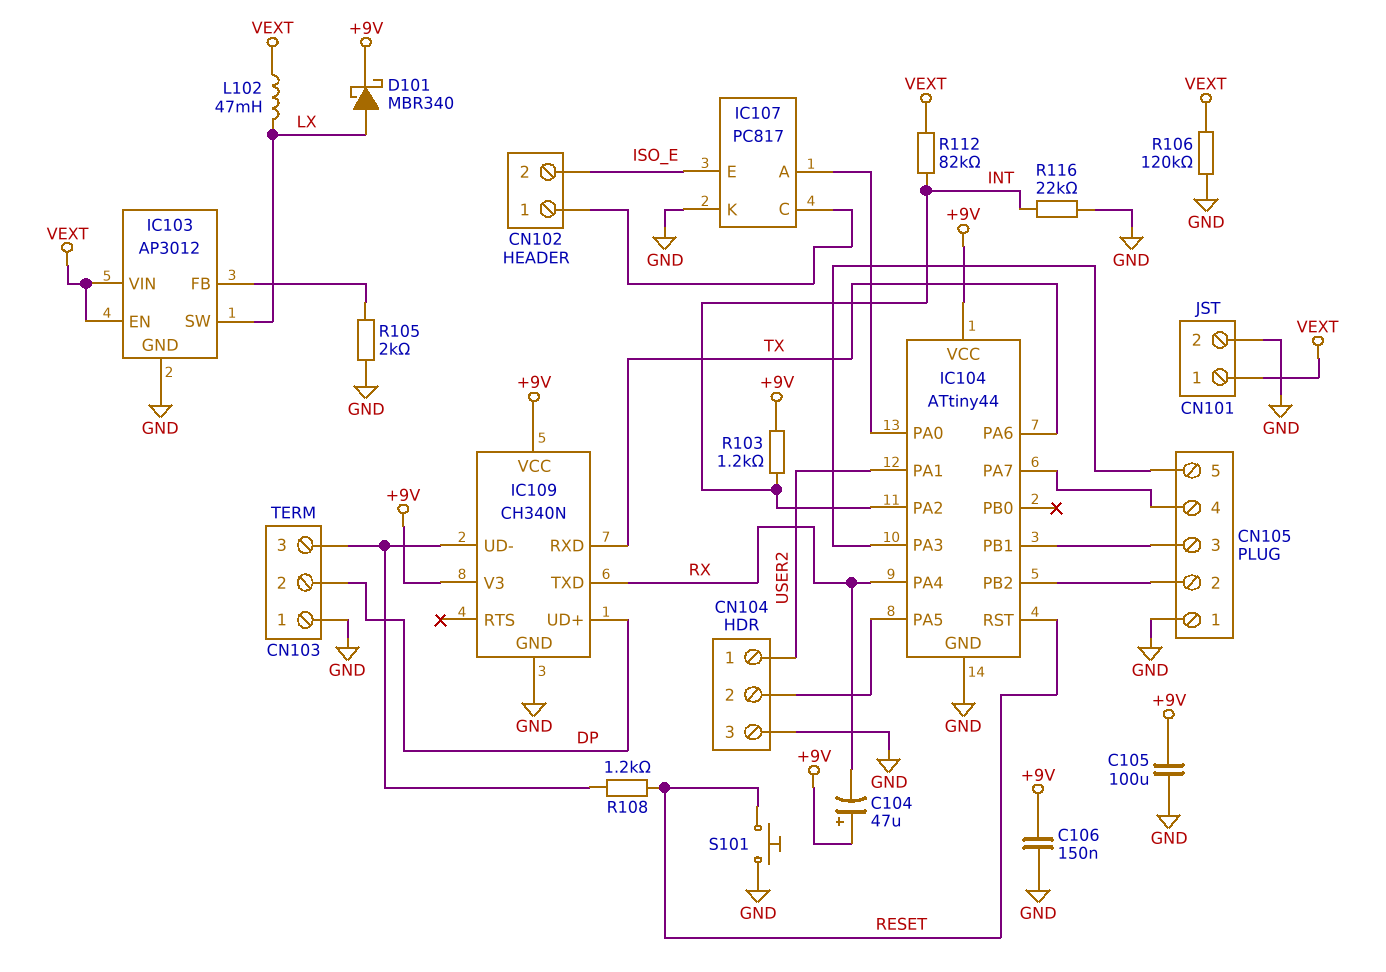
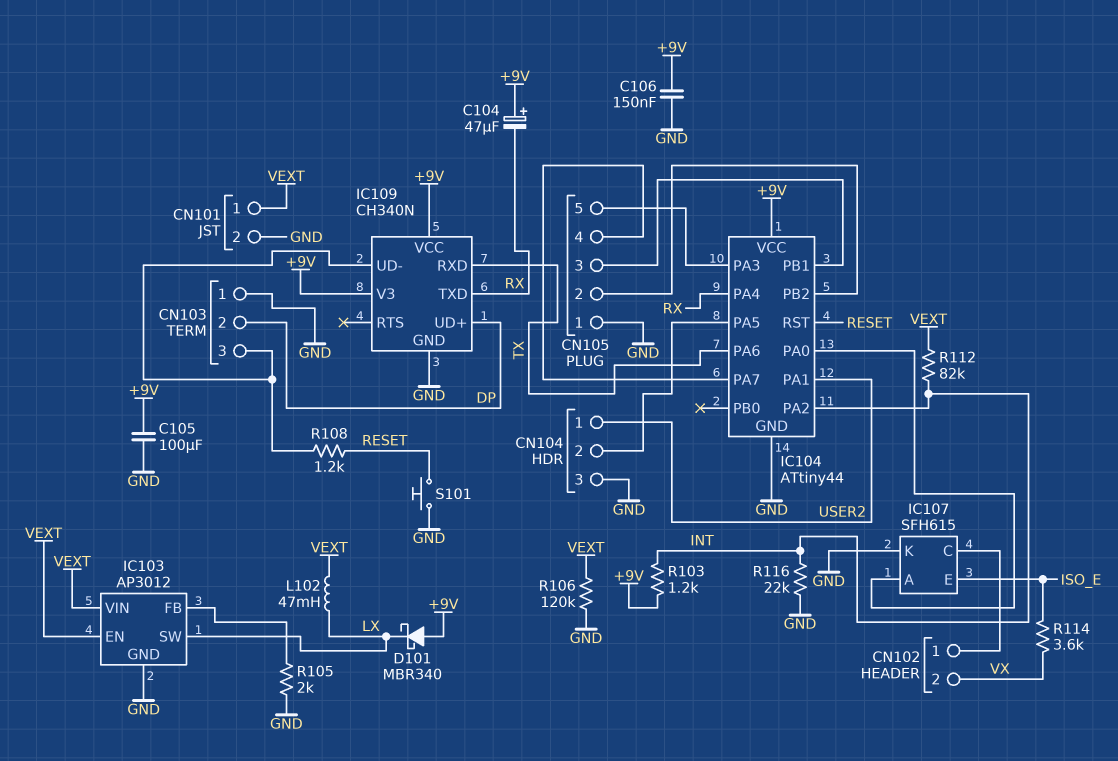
CN102 pin 2: ISO_E -> VX
D101: schottky MBR340 (A LX, K +9V) -> schottky MBR340 (A +9V, K LX)
IC107: PC817 -> SFH615
R114: none -> 3.6k (ISO_E, VX)

